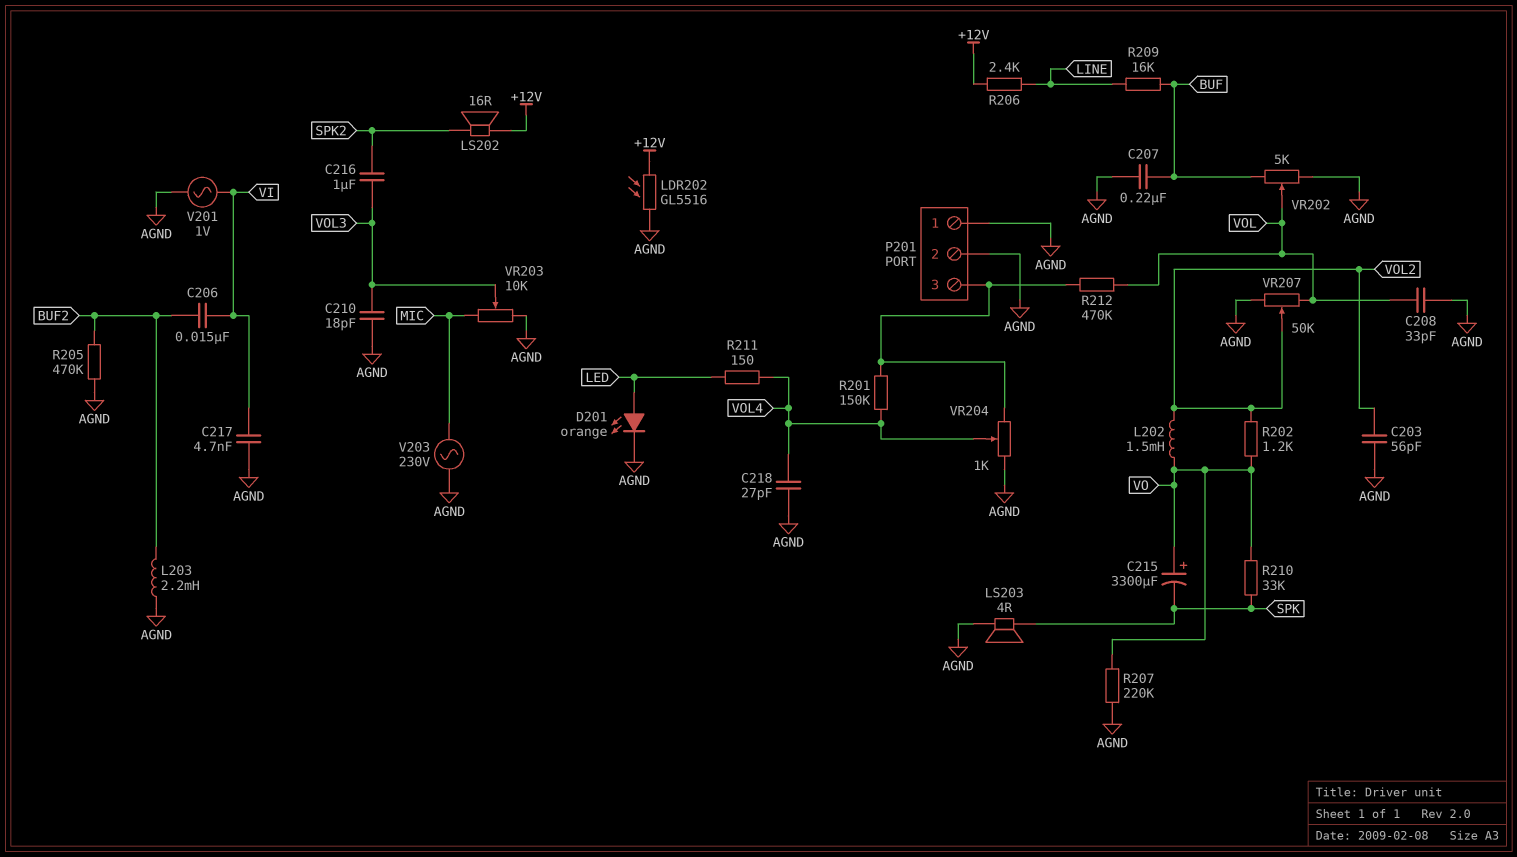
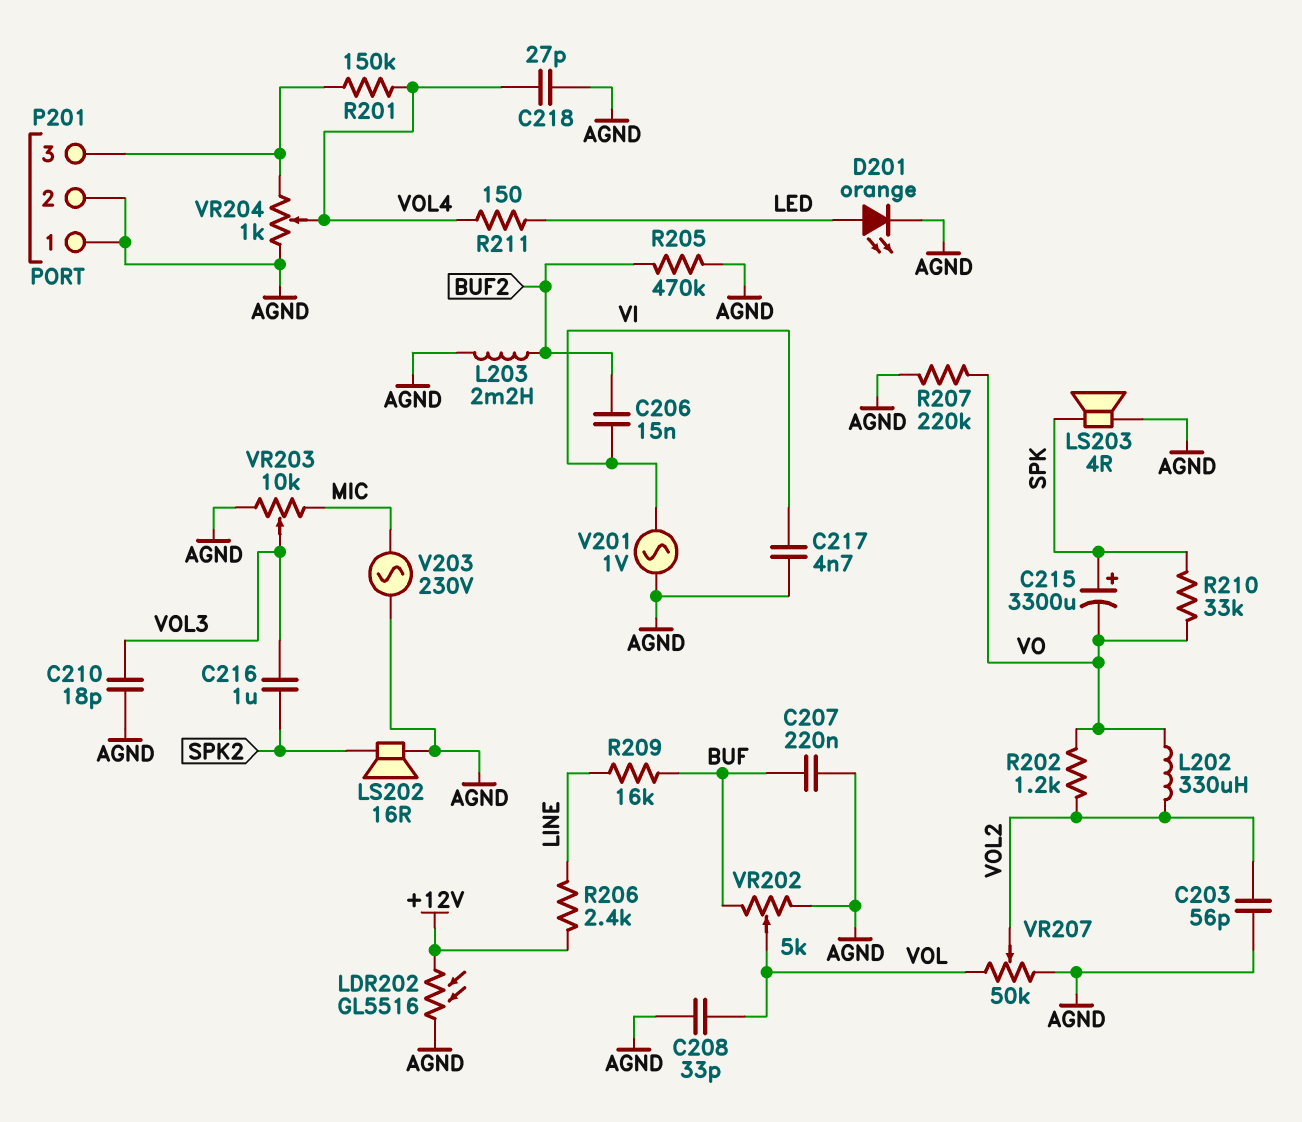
C215: 3300uF (plus VO, minus SPK) -> 3300uF (plus SPK, minus VO)
L202: 1.5mH (VO, VOL2) -> 330uH (VO, VOL2)
LS202: speaker 16R (+12V, SPK2) -> speaker 16R (AGND, SPK2)
R212: 470k (P201/3, VOL) -> none

